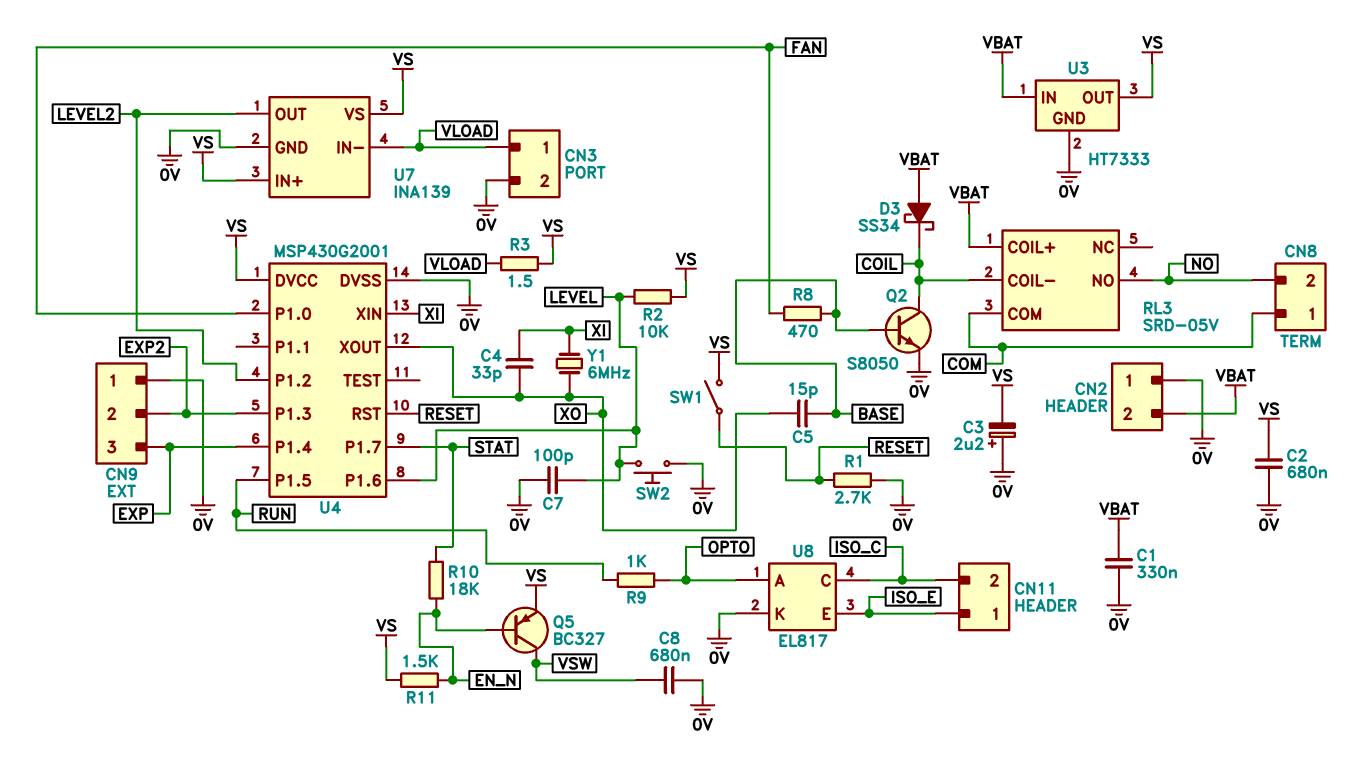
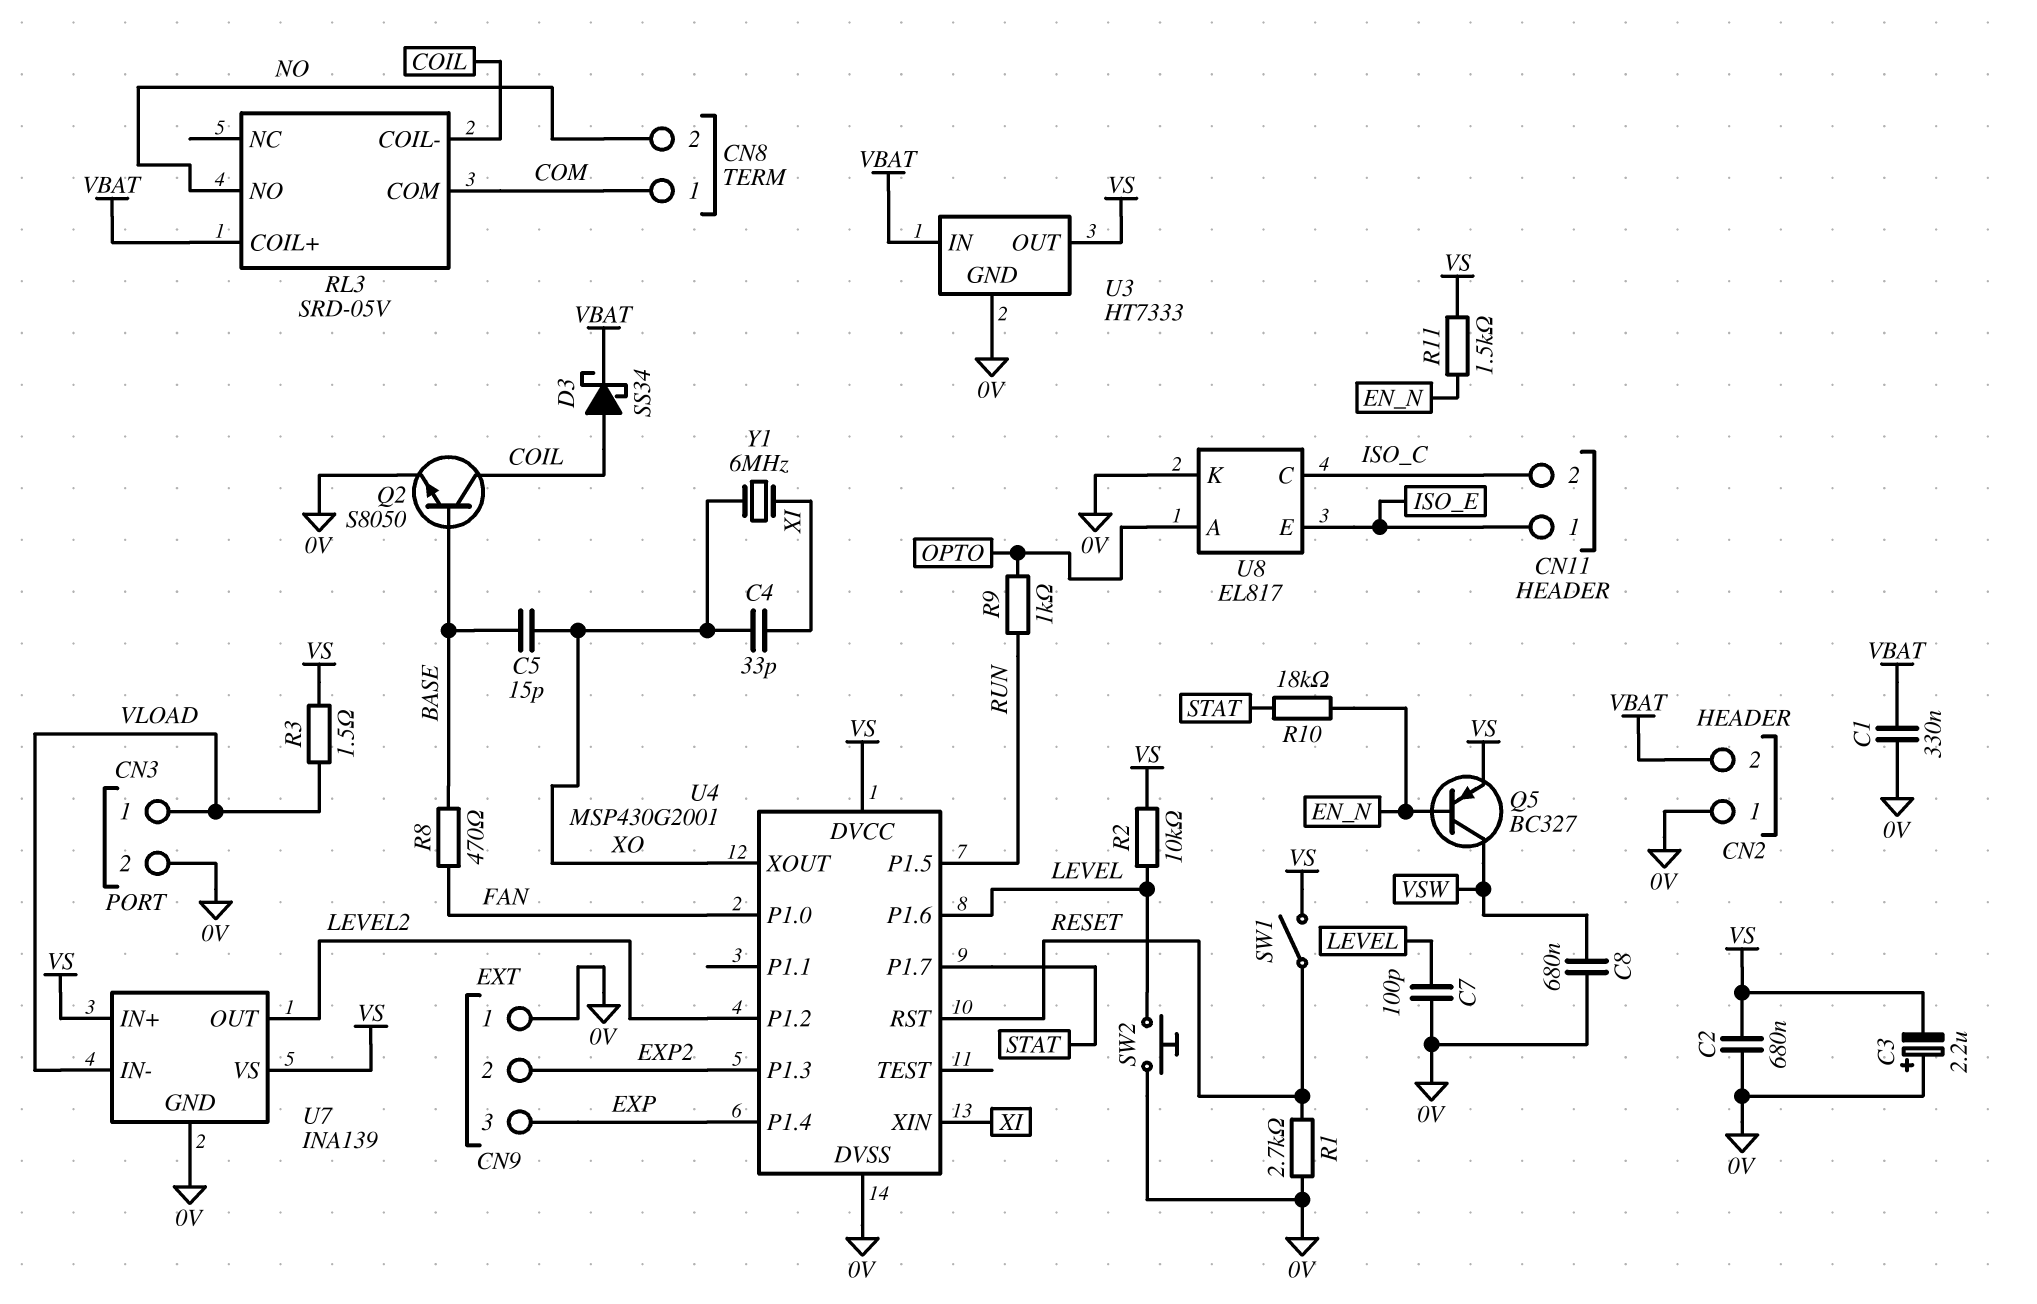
D3: schottky SS34 (A VBAT, K COIL) -> schottky SS34 (A COIL, K VBAT)

